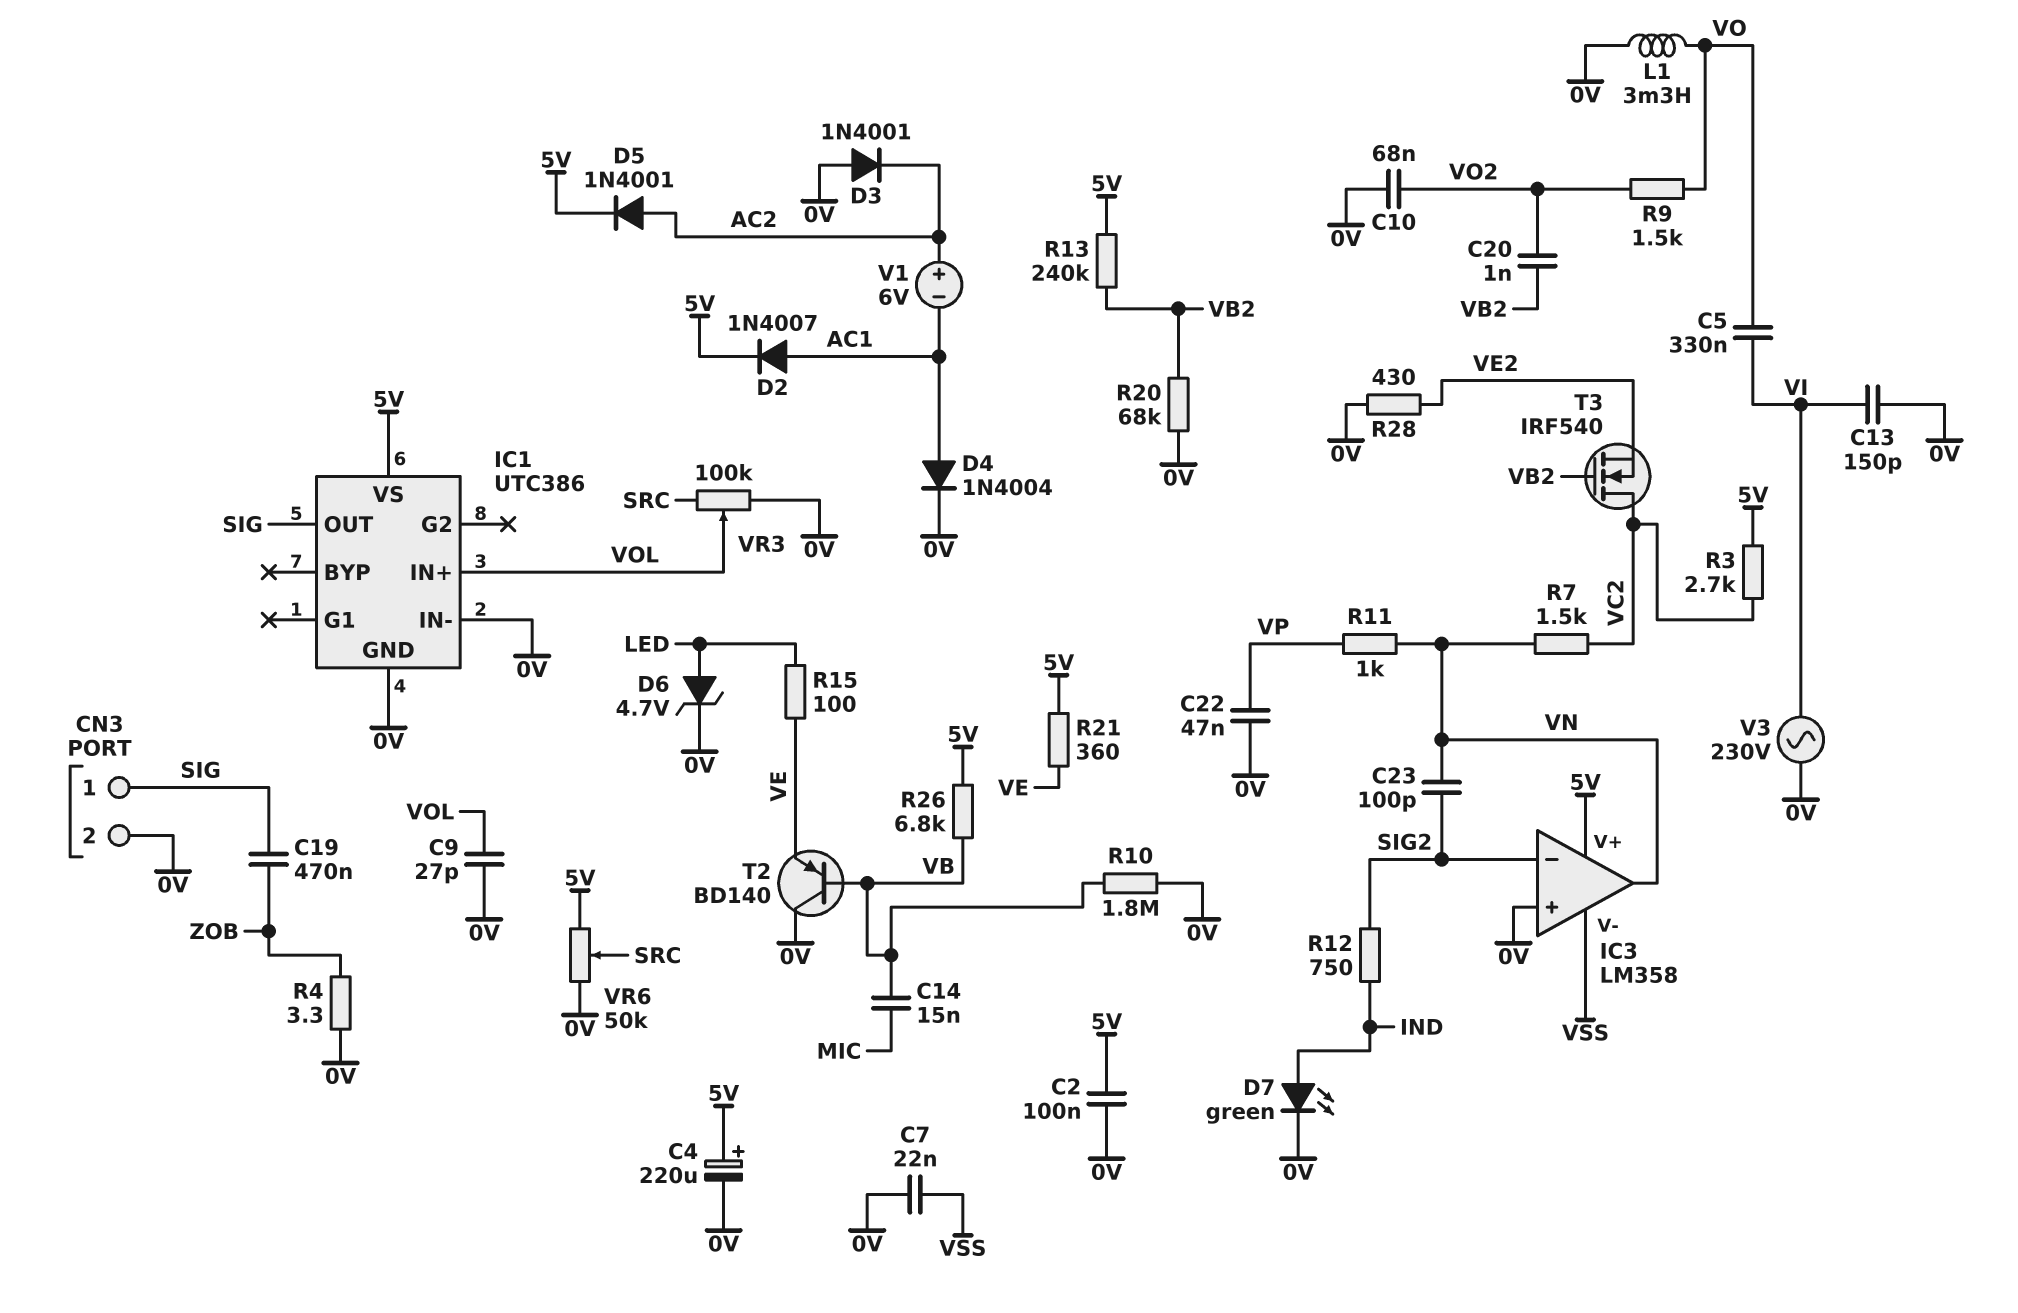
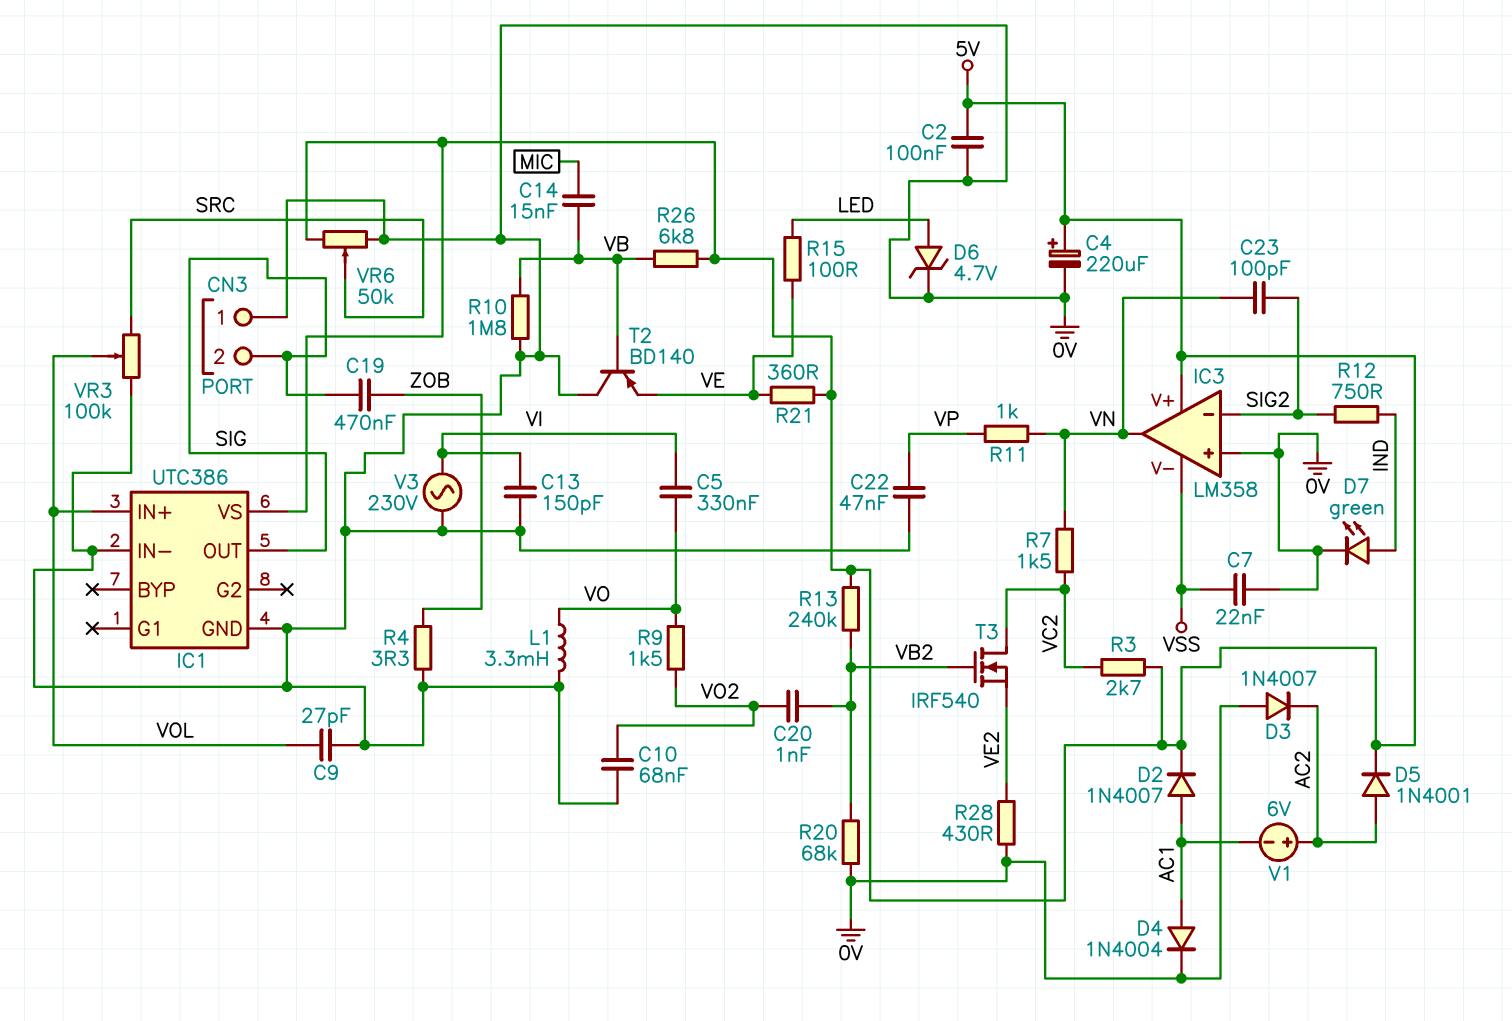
CN3 pin 1: SIG -> 0V
CN3 pin 2: 0V -> SIG
D3: diode 1N4001 (A 0V, K AC2) -> diode 1N4007 (A 0V, K AC2)

